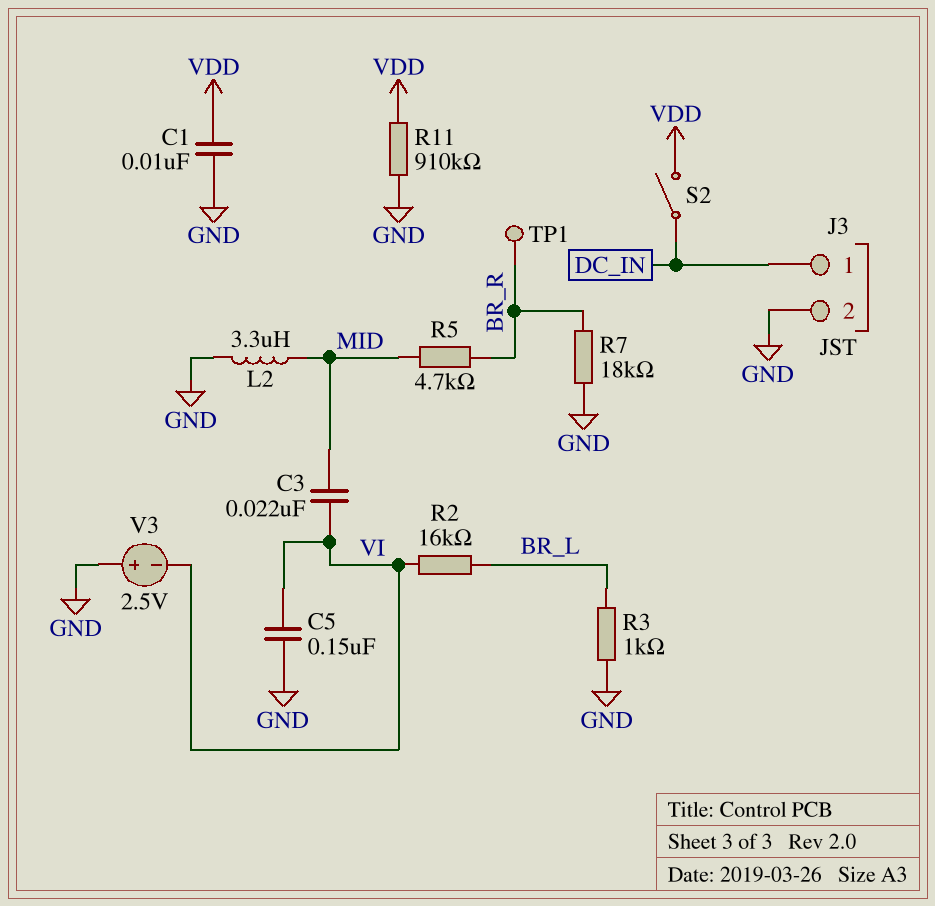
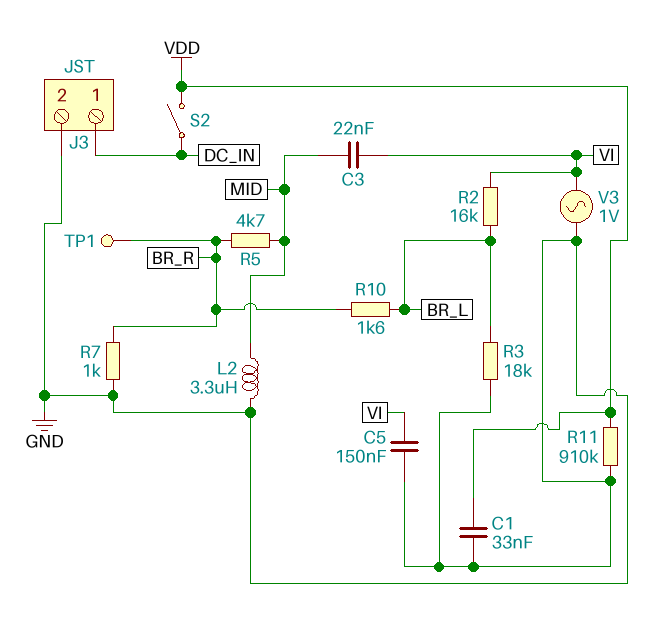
C1: 10nF (GND, VDD) -> 33nF (GND, VDD)
R3: 1k (BR_L, GND) -> 18k (BR_L, GND)
R7: 18k (BR_R, GND) -> 1k (BR_R, GND)
R10: none -> 1.6k (BR_L, BR_R)
V3: 2.5V (plus GND, minus VI) -> AC 1V (GND, VI)

